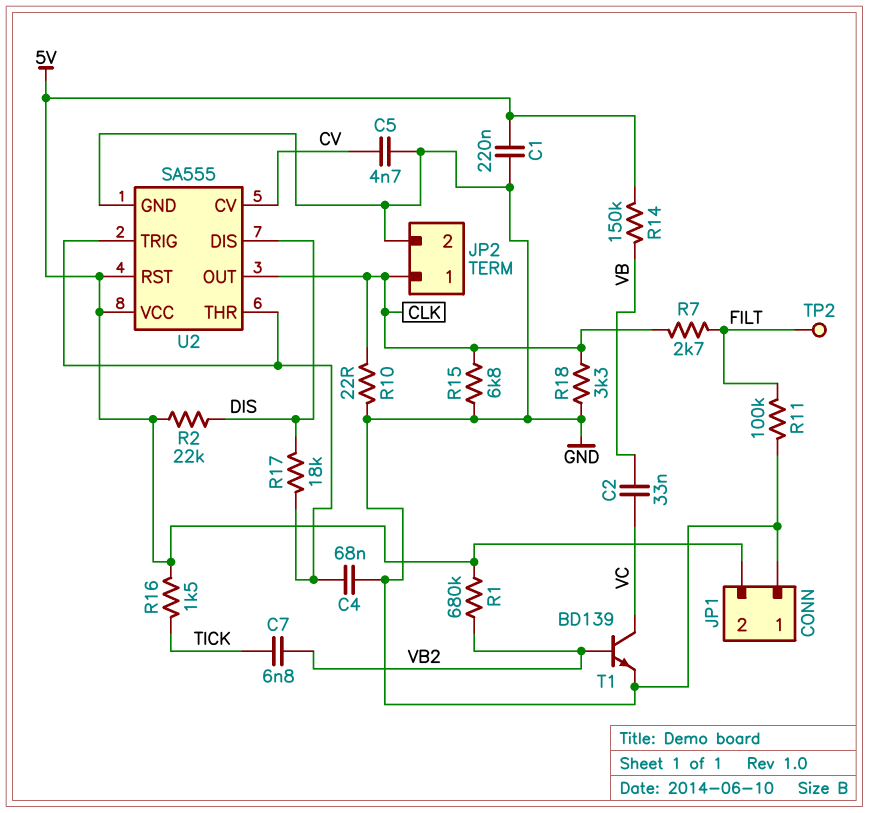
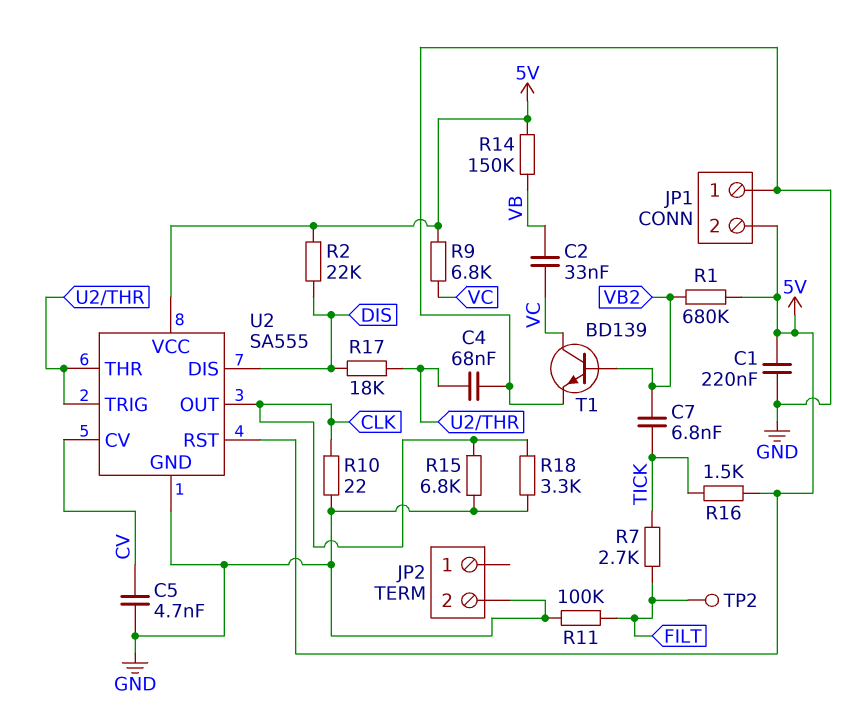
JP2 pin 1: CLK -> none
R7: 2.7k (CLK, FILT) -> 2.7k (FILT, TICK)
R9: none -> 6.8k (5V, VC)

